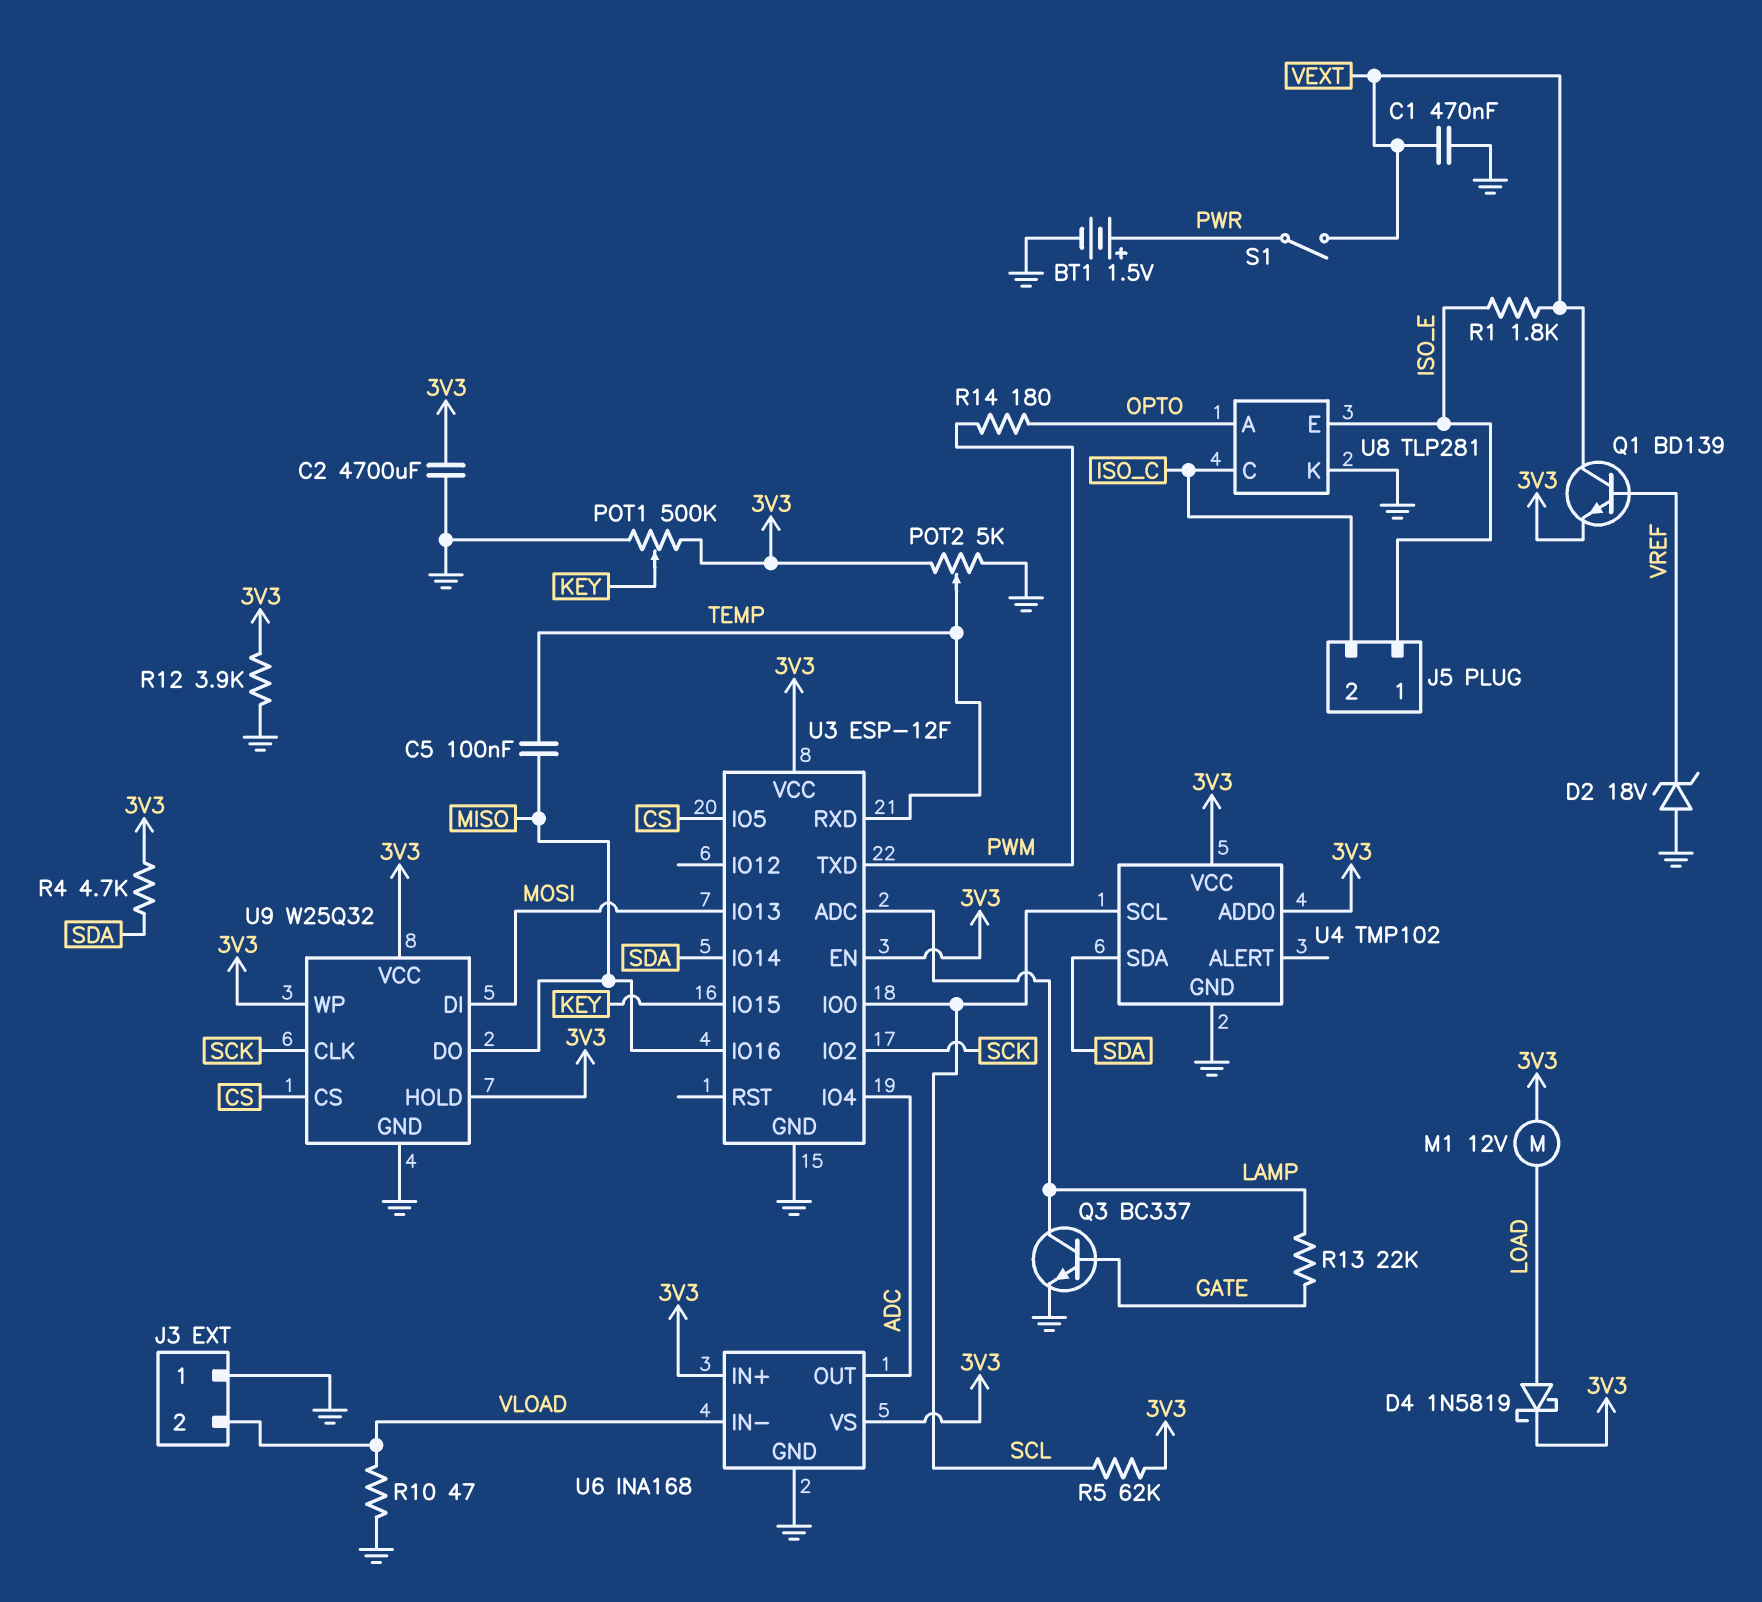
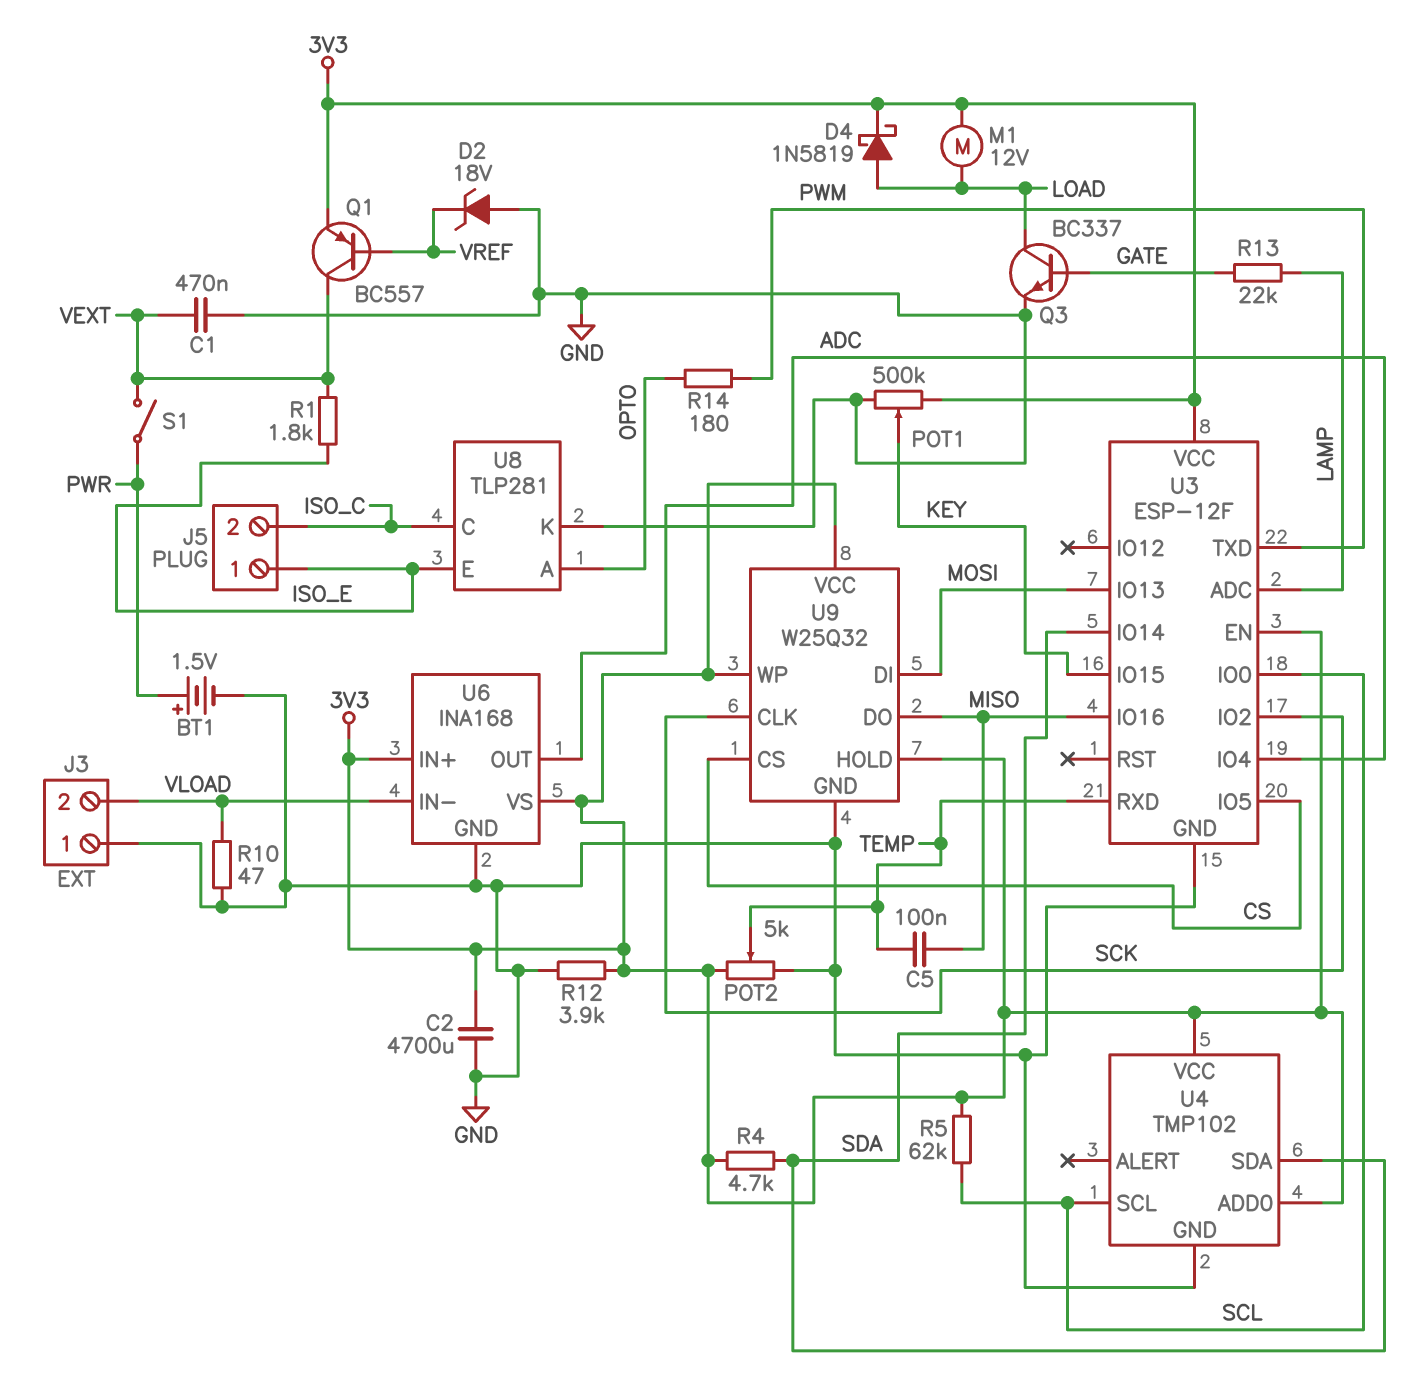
Q1: NPN BD139 (B VREF, C VEXT, E 3V3) -> PNP BC557 (B VREF, C VEXT, E 3V3)
Q3: NPN BC337 (B GATE, C LAMP, E GND) -> NPN BC337 (B GATE, C LOAD, E GND)

